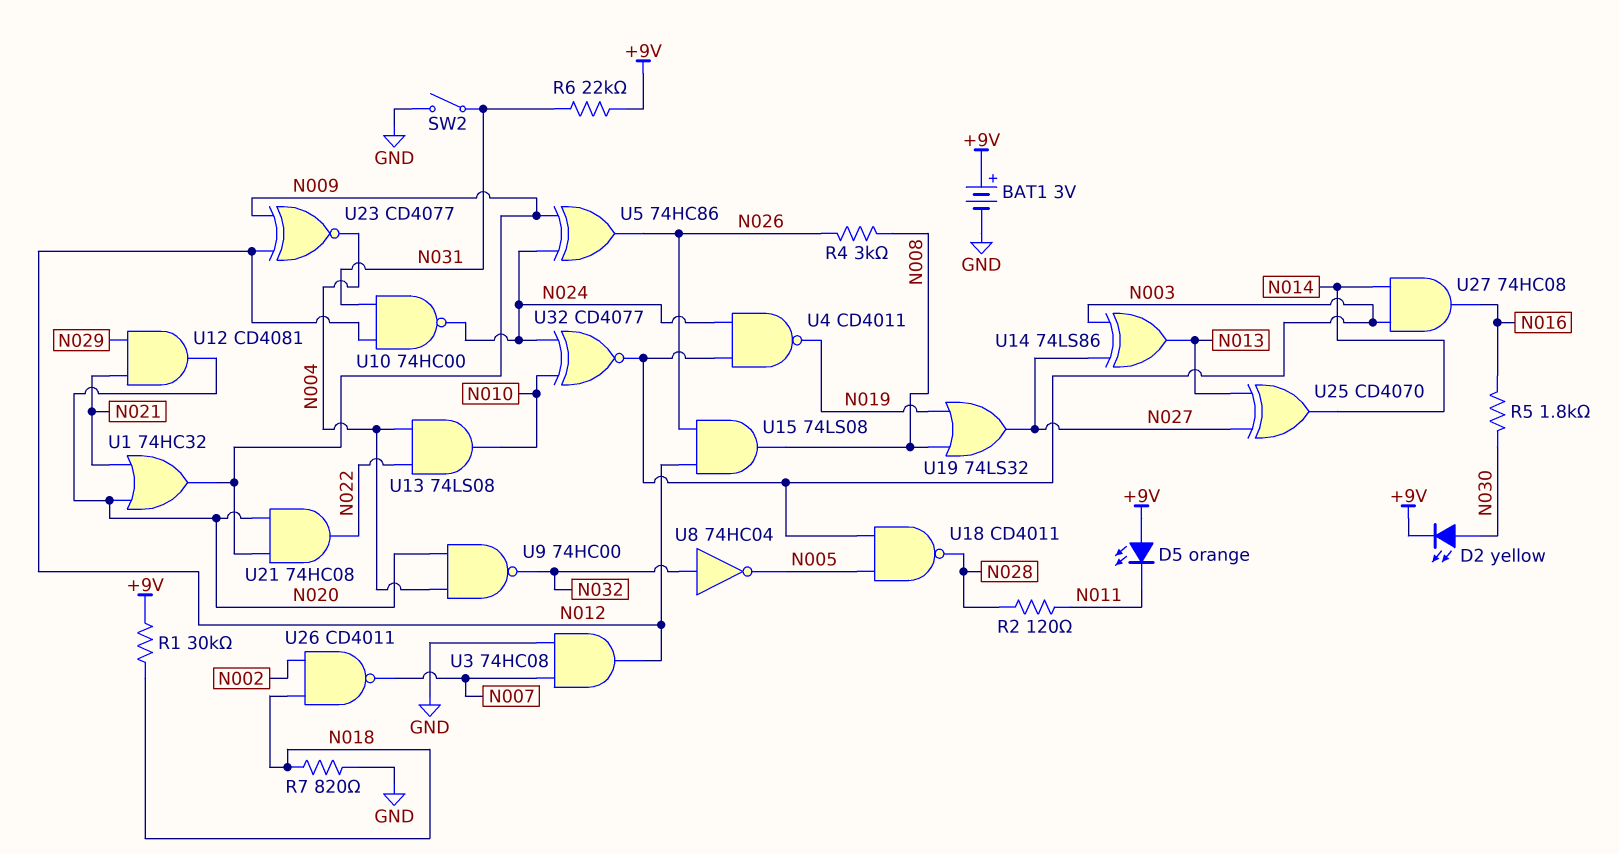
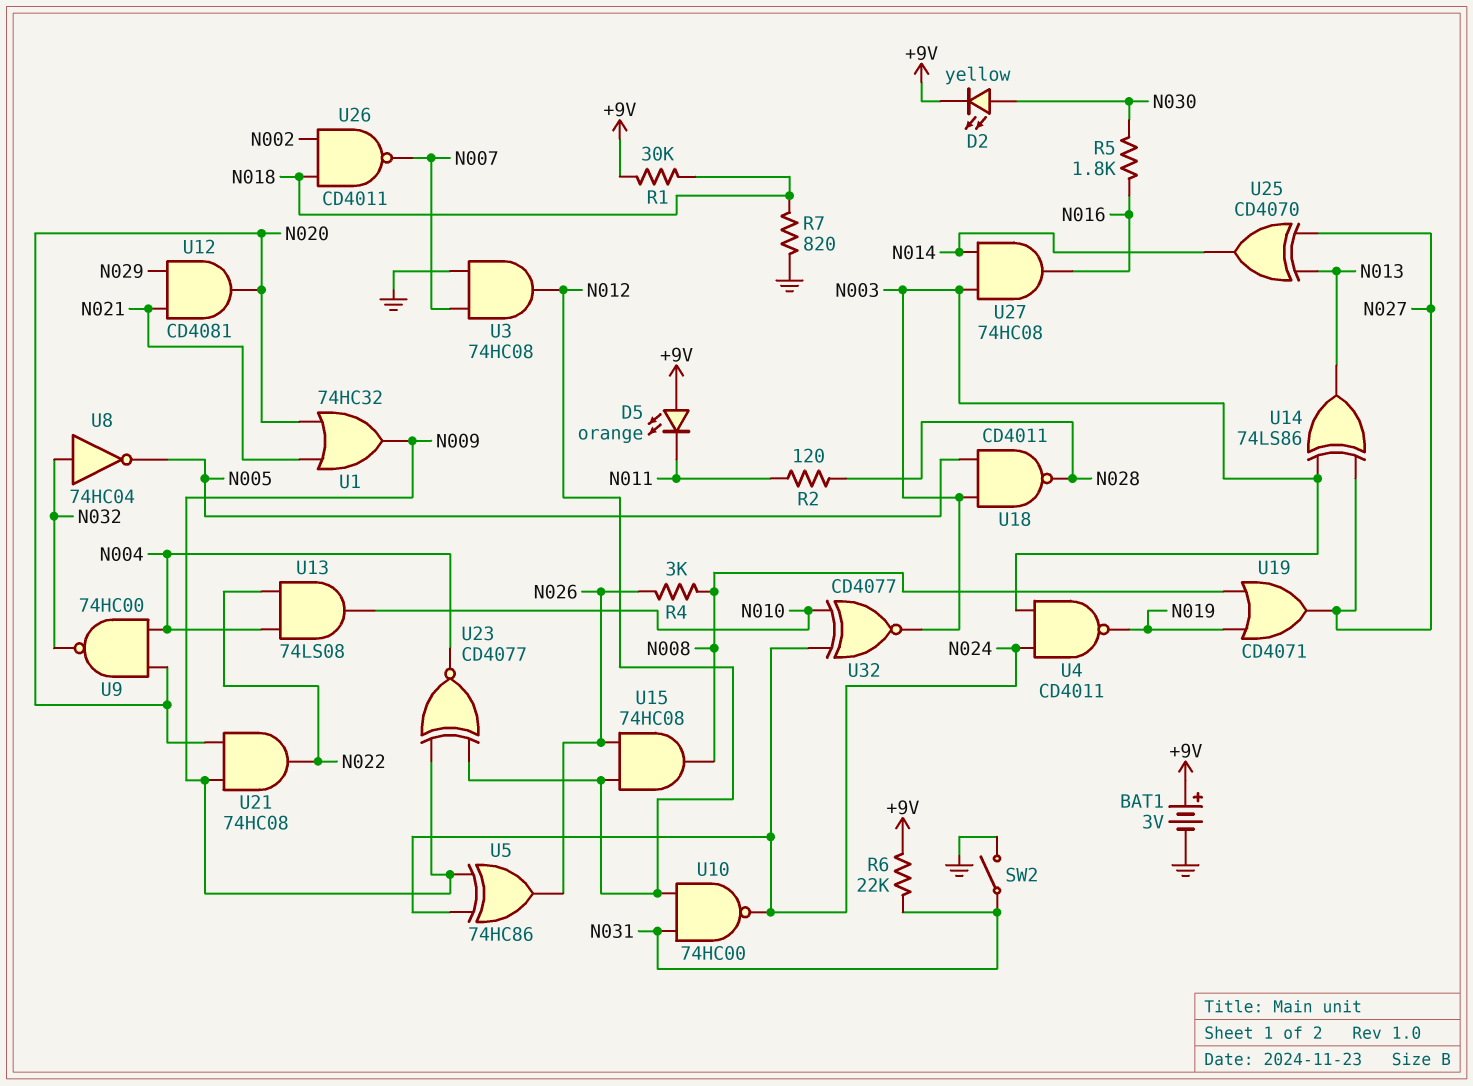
U15: AND 74LS08 (in N012, in N026, out N008) -> AND 74HC08 (in N012, in N026, out N008)
U19: OR 74LS32 (in N008, in N019, out N027) -> OR CD4071 (in N008, in N019, out N027)

